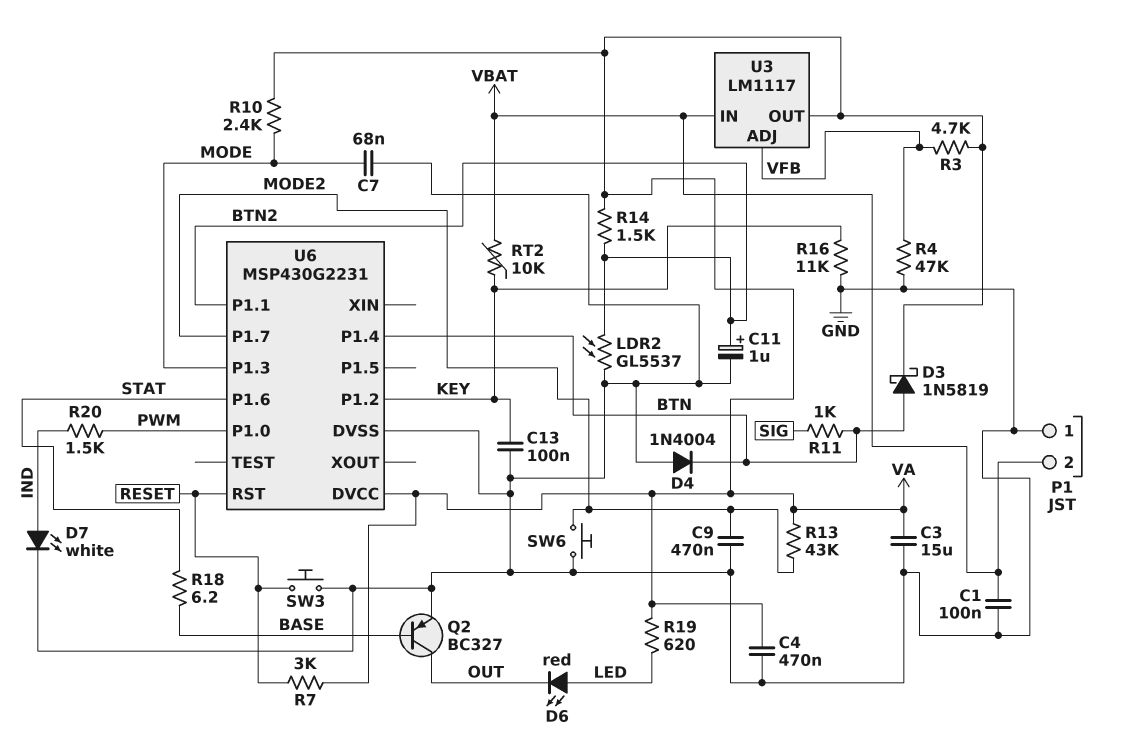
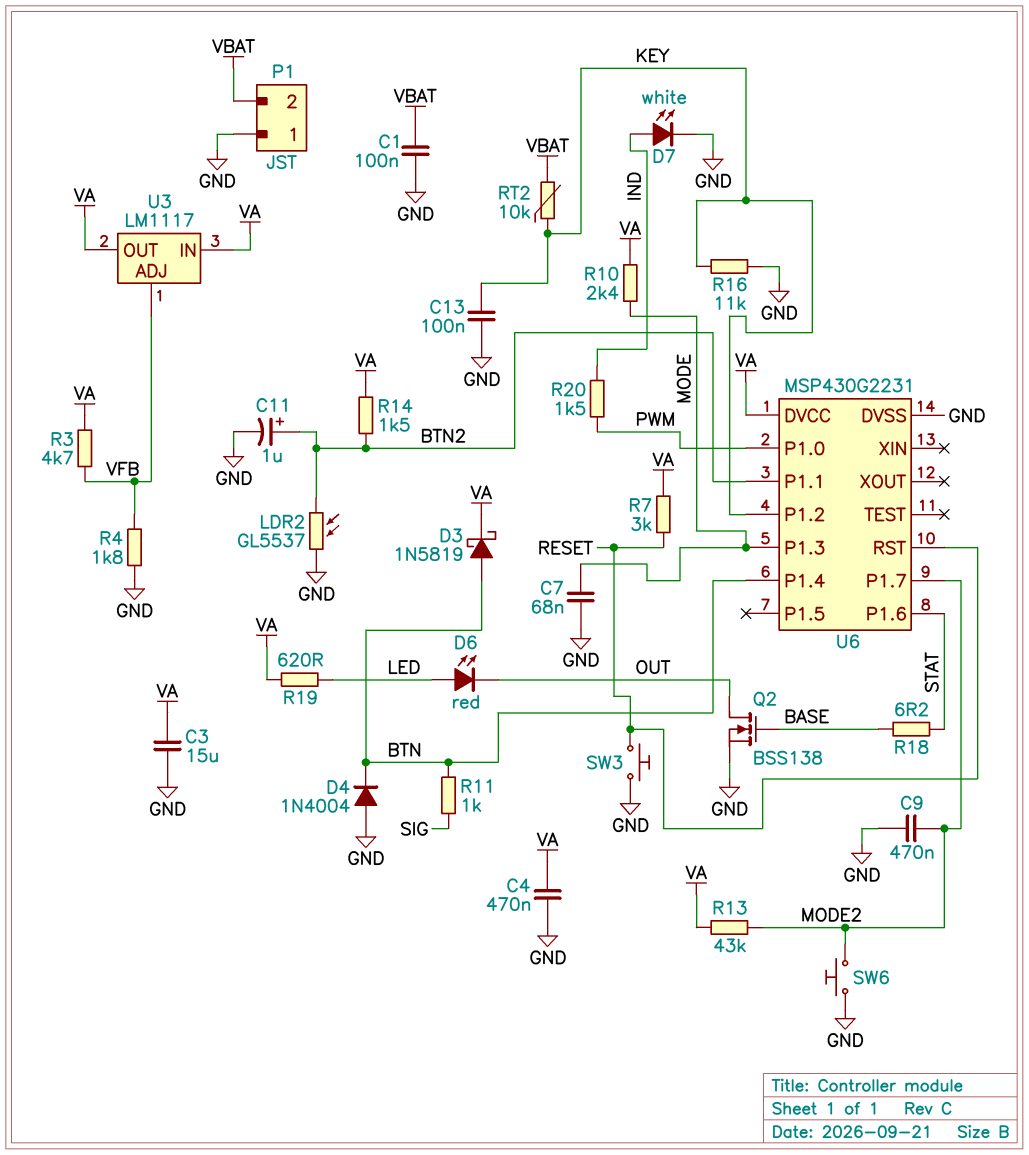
Q2: PNP BC327 (B BASE, C OUT, E GND) -> NMOS BSS138 (G BASE, D OUT, S GND)
R4: 47k (GND, VFB) -> 1.8k (GND, VFB)
U3 pin IN: VBAT -> VA

